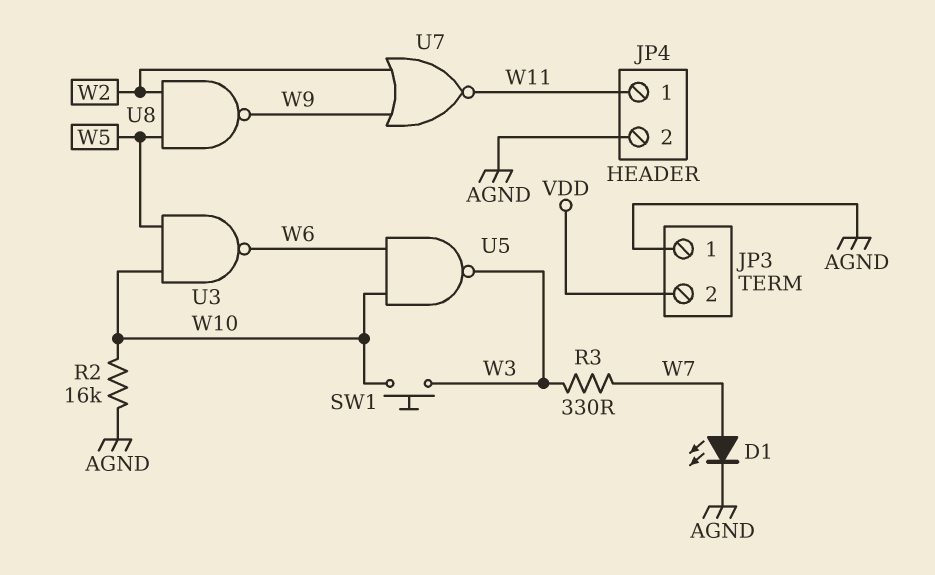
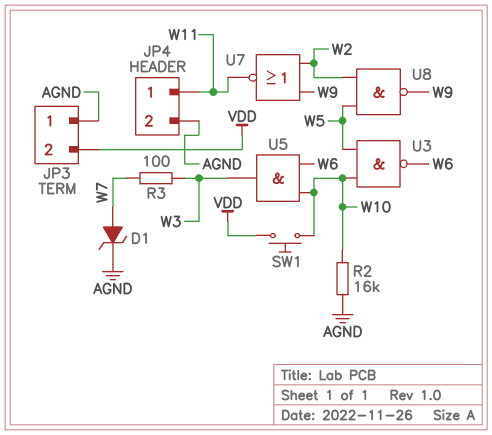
D1: LED (A W7, K AGND) -> zener (A W7, K AGND)
R3: 330 (W3, W7) -> 100 (W3, W7)
SW1: button (W3, W10) -> button (VDD, W10)
U5: NAND (in W6, in W10, out W3) -> AND (in W6, in W10, out W3)

